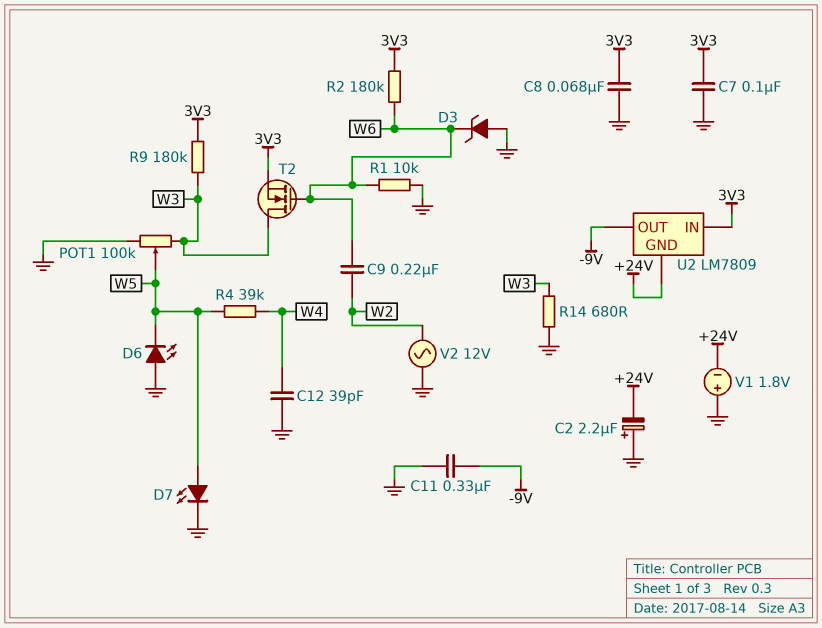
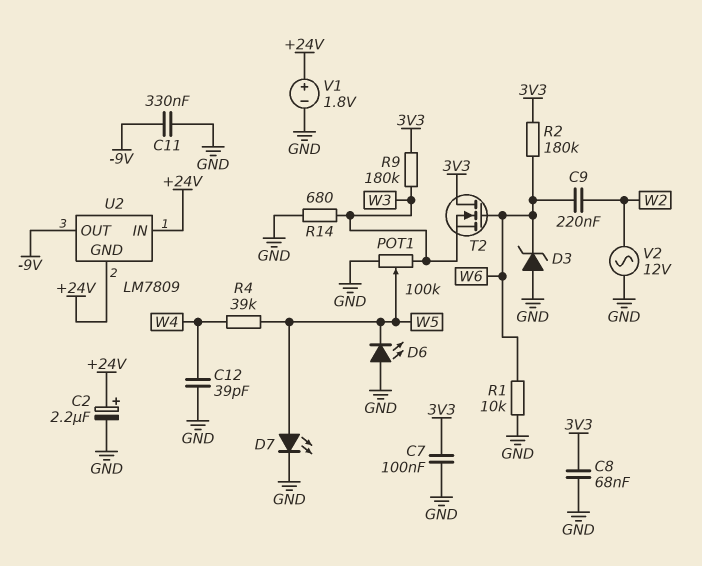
C2: 2.2uF (plus GND, minus +24V) -> 2.2uF (plus +24V, minus GND)
T2: NMOS (G W6, D W3, S 3V3) -> NMOS (G W6, D 3V3, S W3)
U2 pin IN: 3V3 -> +24V
V1: 1.8V (plus GND, minus +24V) -> 1.8V (plus +24V, minus GND)

